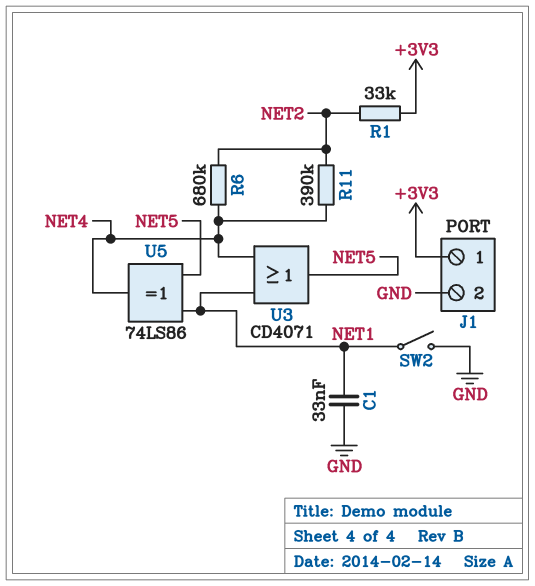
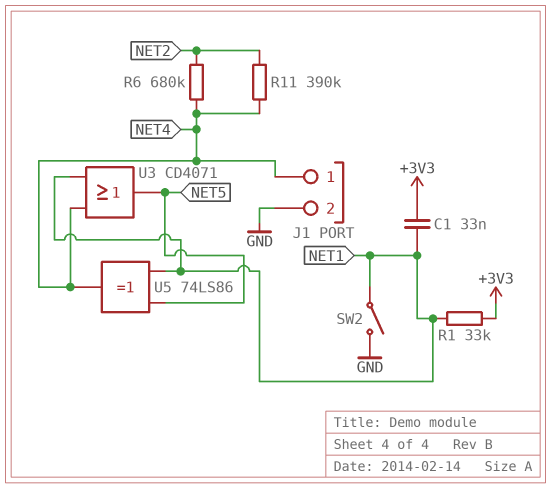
C1: 33nF (GND, NET1) -> 33nF (+3V3, NET1)
J1 pin 1: +3V3 -> NET4
R1: 33k (+3V3, NET2) -> 33k (+3V3, NET1)

